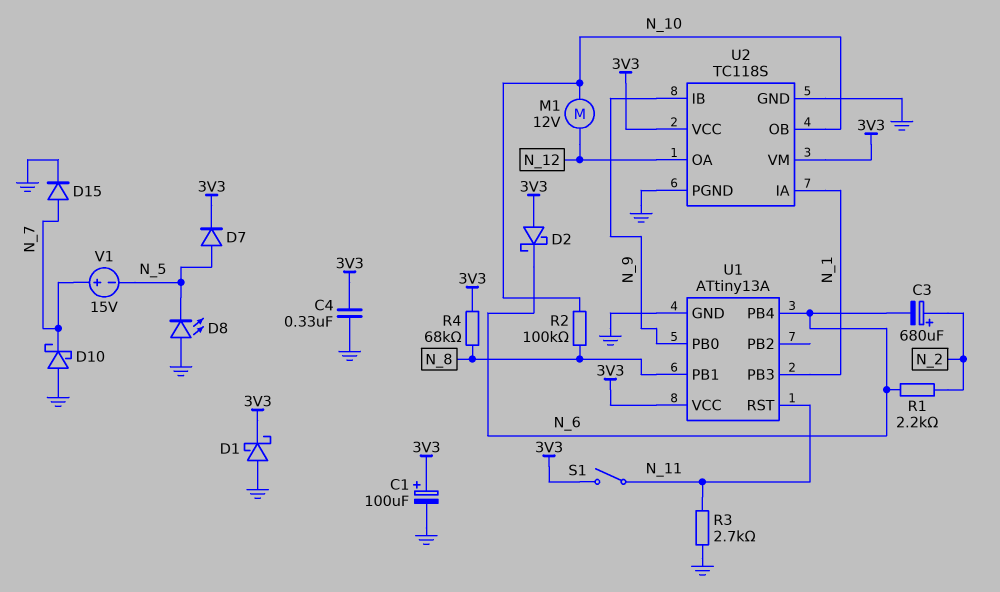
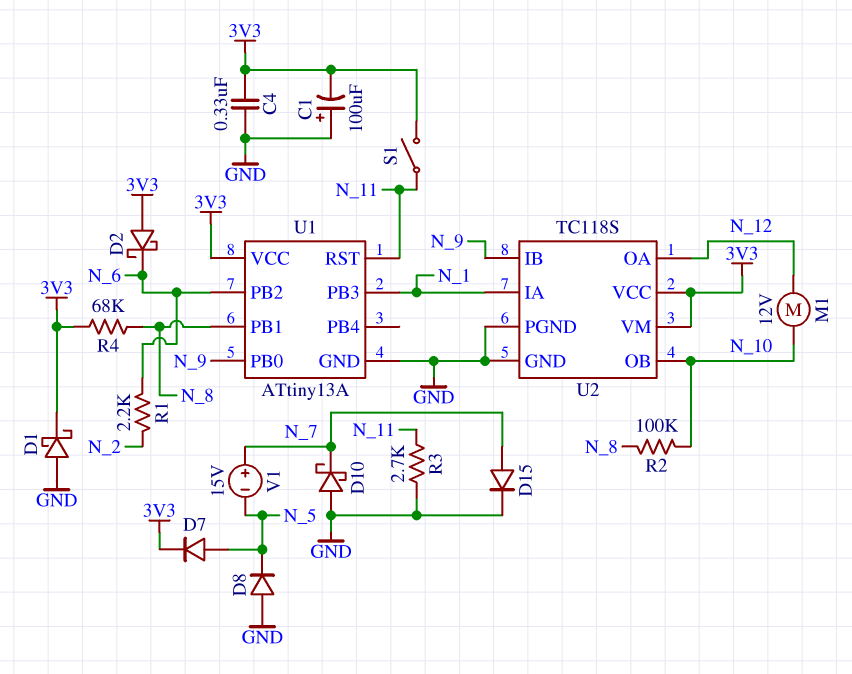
C1: 100uF (plus 3V3, minus GND) -> 100uF (plus GND, minus 3V3)
C3: 680uF (plus N_2, minus N_6) -> none
D8: LED (A GND, K N_5) -> diode (A GND, K N_5)
U1 pin PB2: none -> N_6
U1 pin PB4: N_6 -> none

